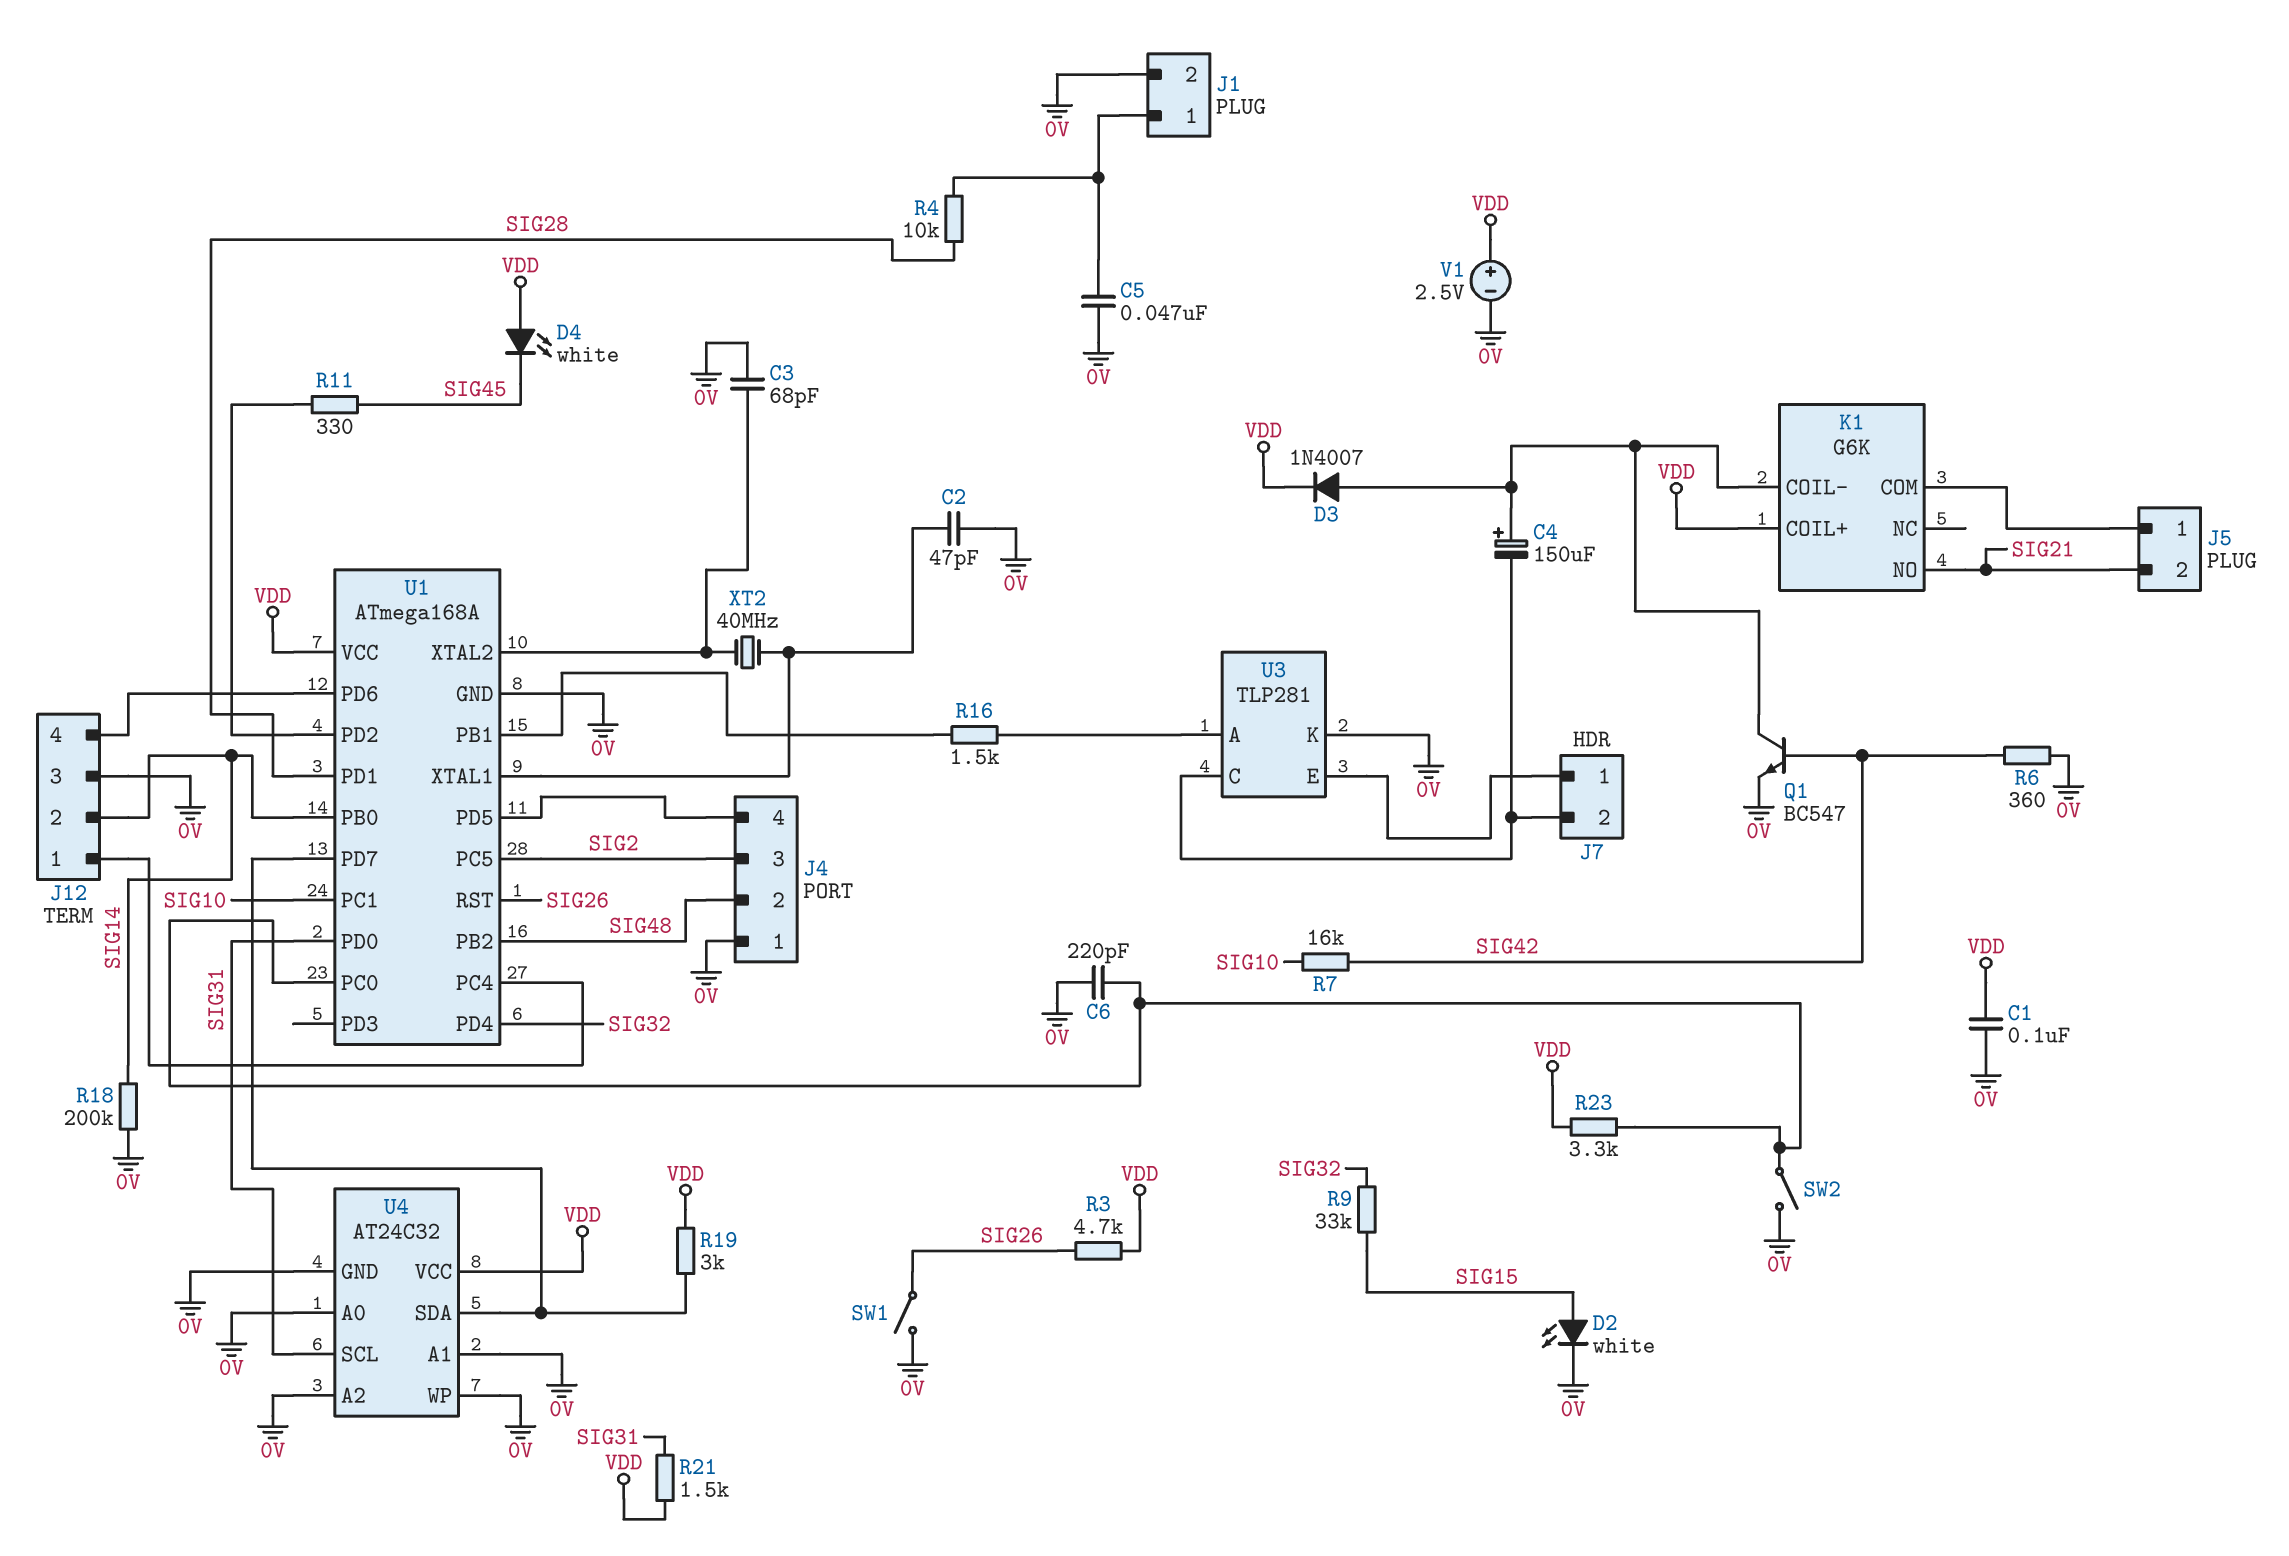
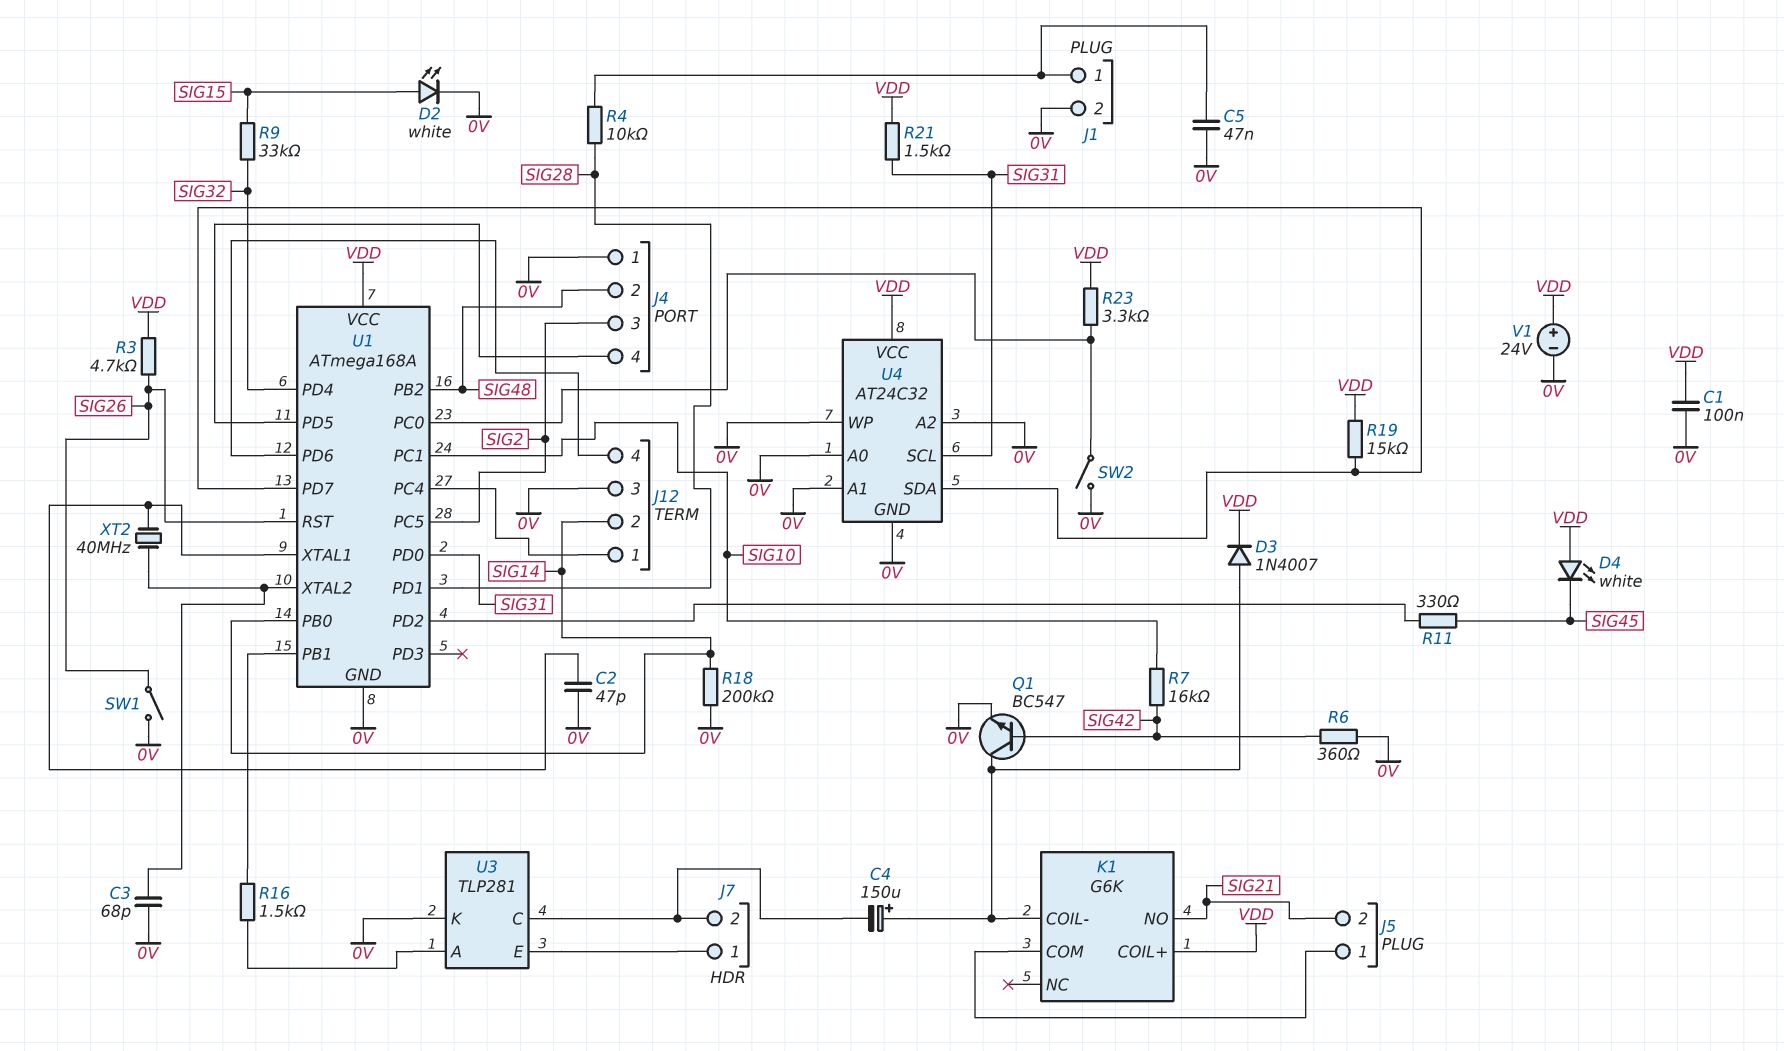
C6: 220pF (0V, U1/PC0) -> none
R19: 3k (U1/PD7, VDD) -> 15k (U1/PD7, VDD)
V1: 2.5V (plus VDD, minus 0V) -> 24V (plus VDD, minus 0V)

